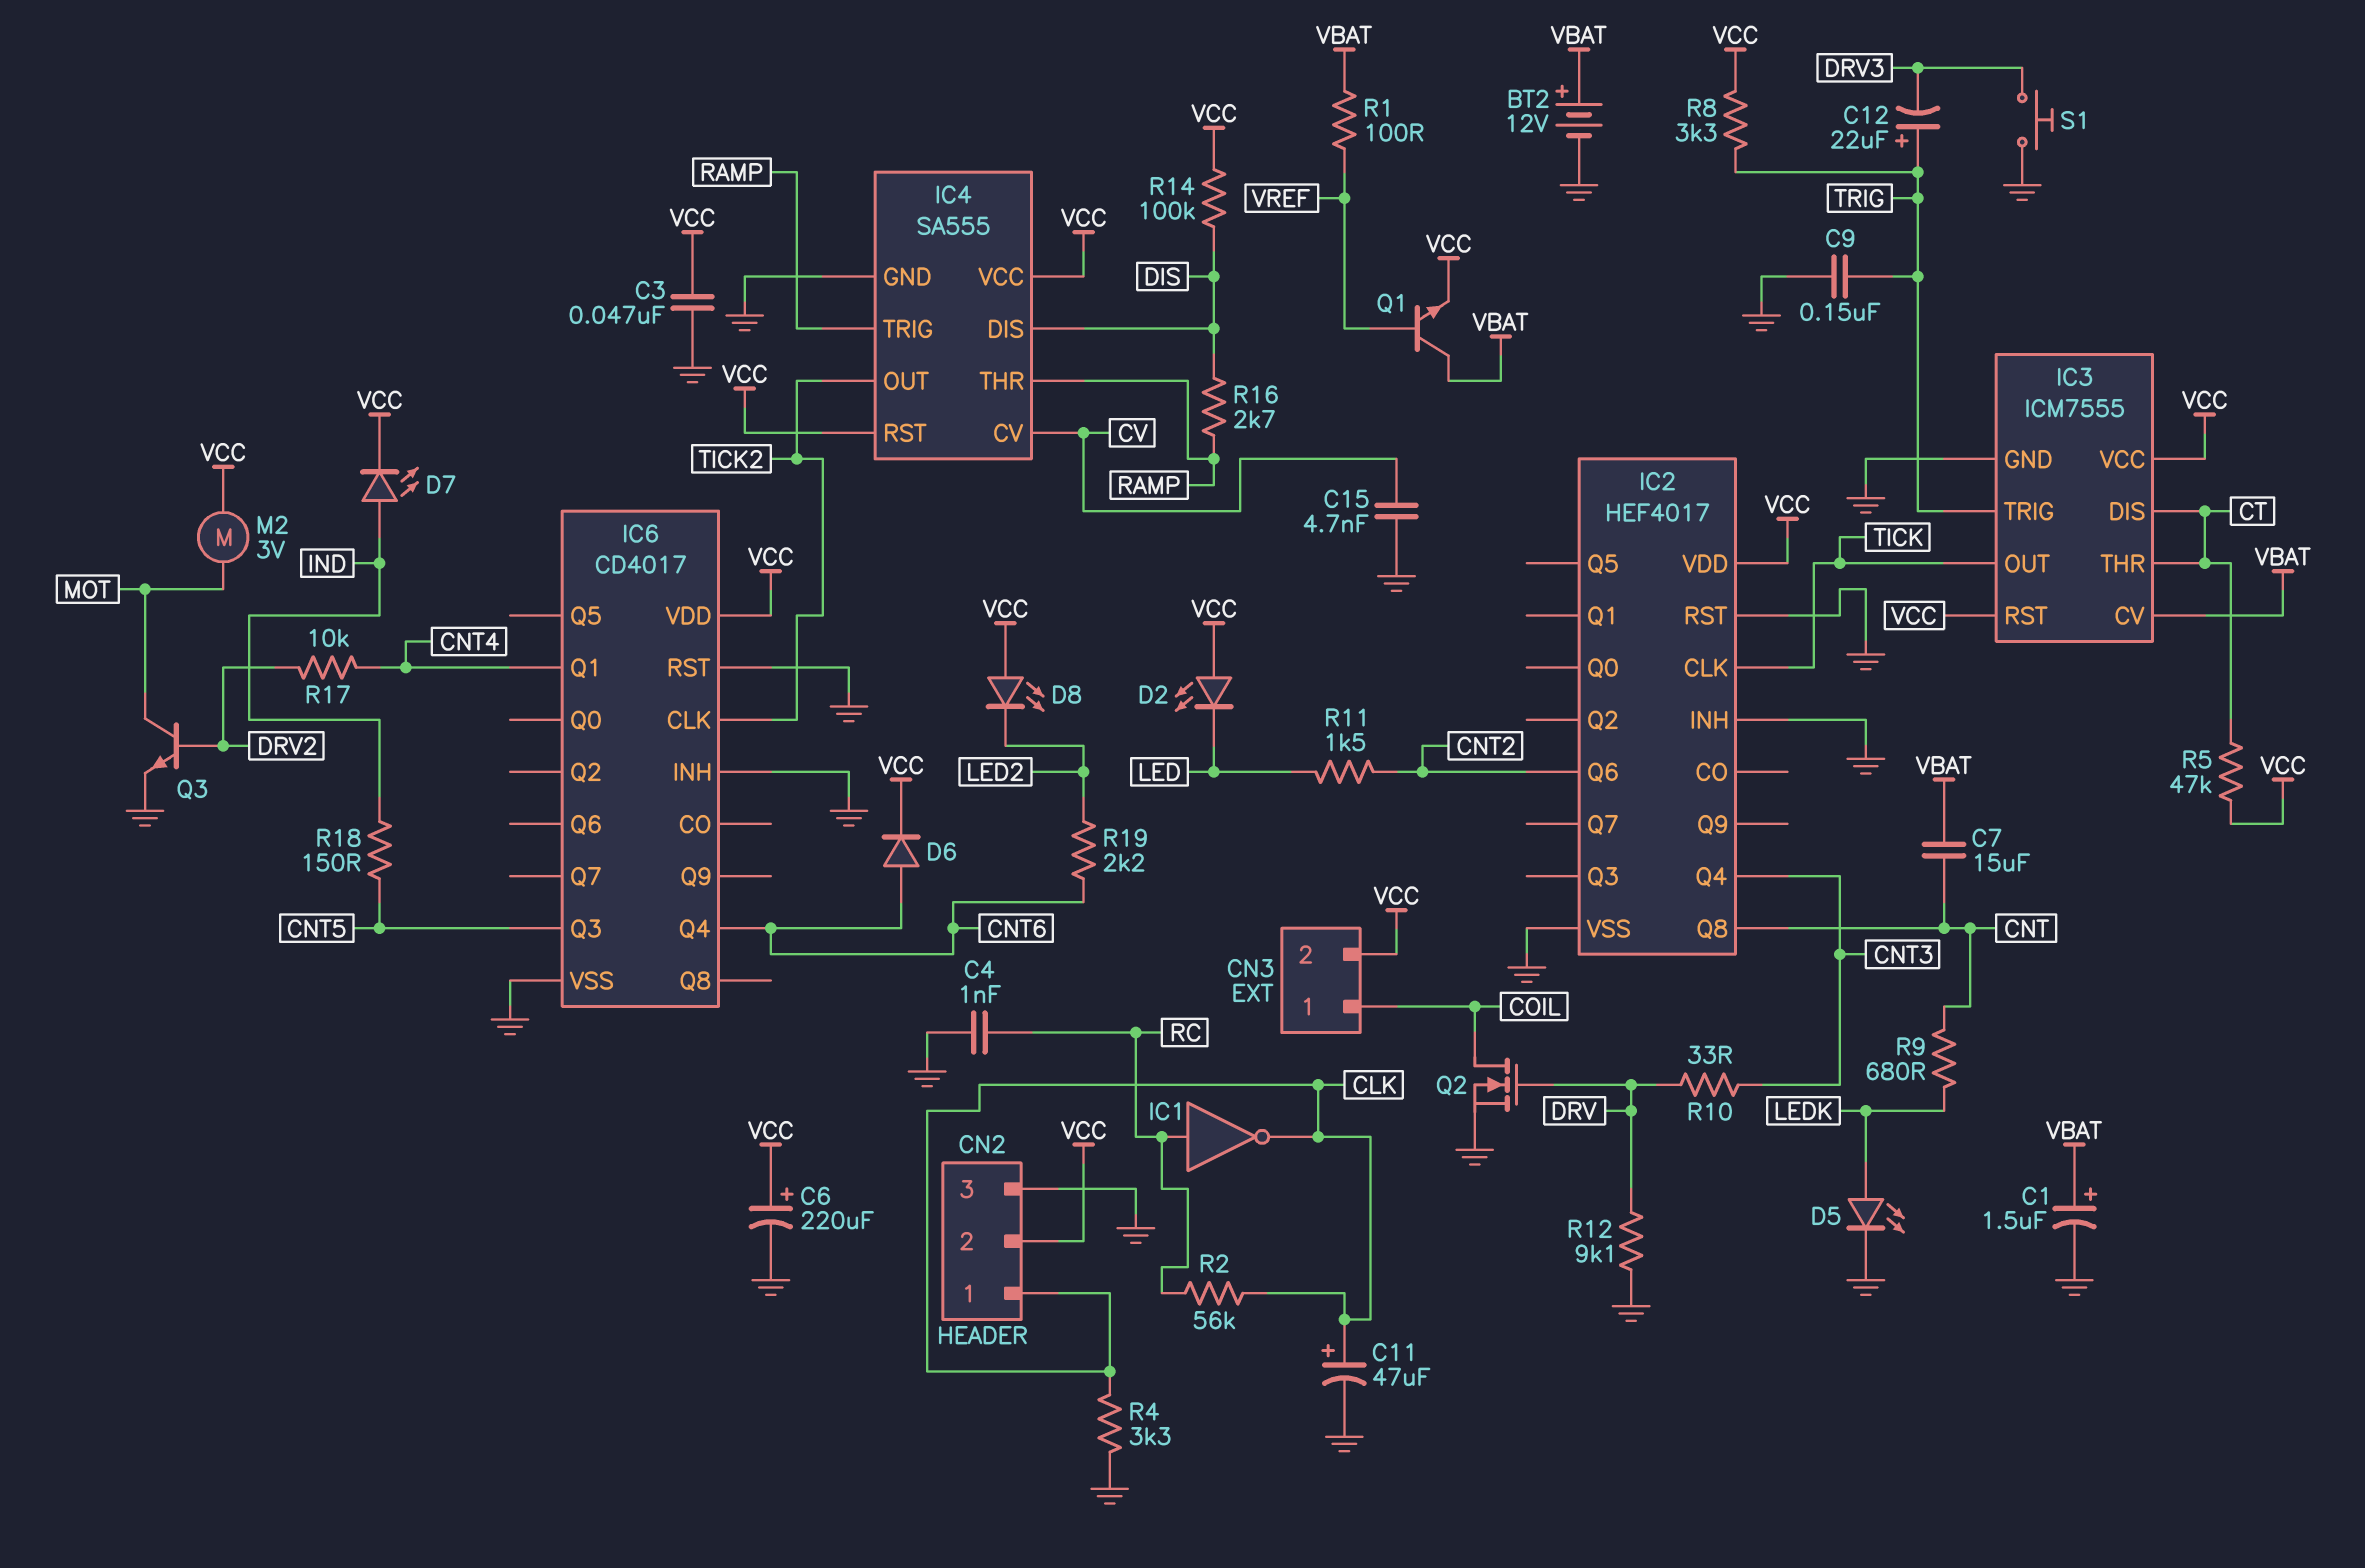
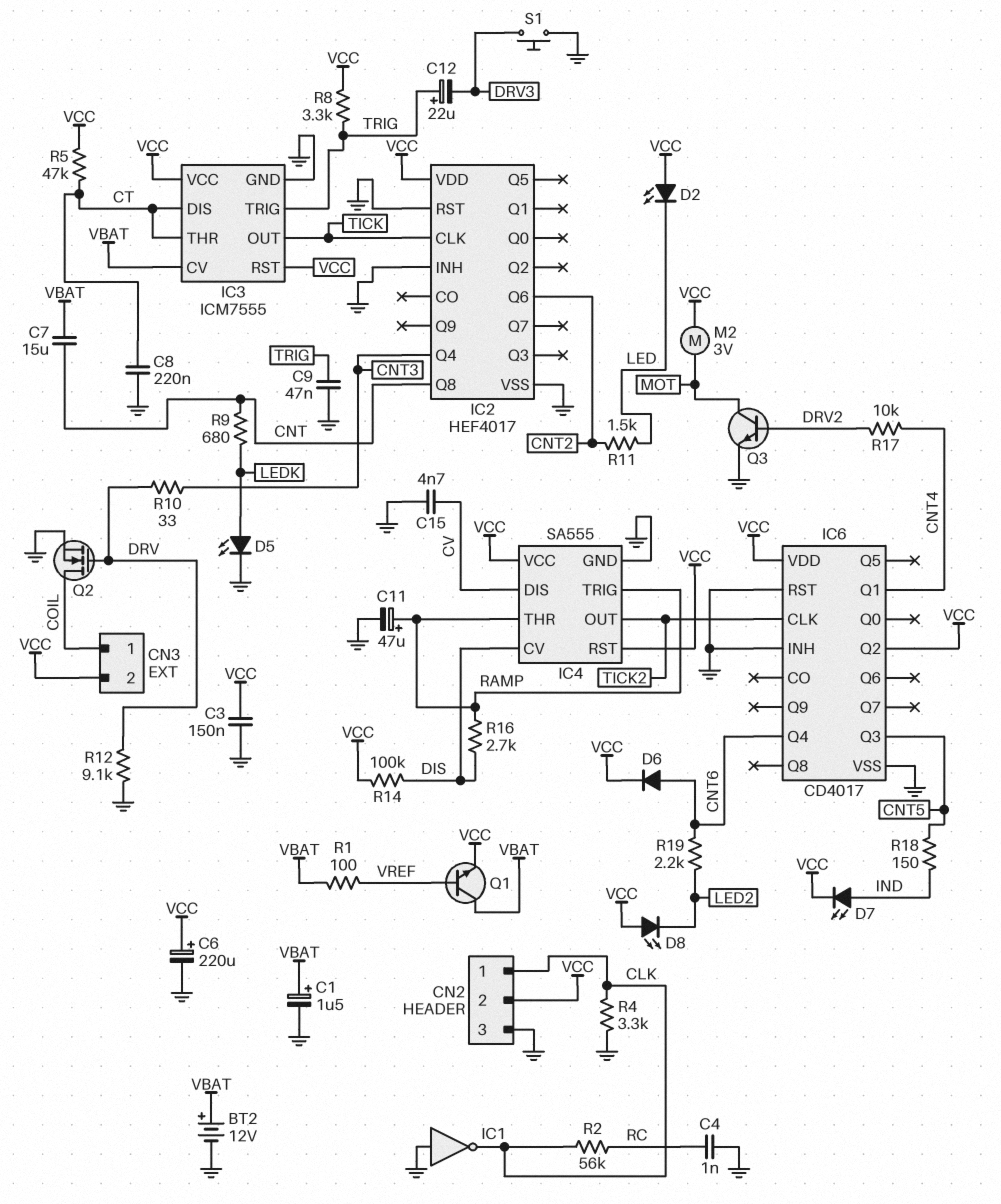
C3: 47nF (GND, VCC) -> 150nF (GND, VCC)
C8: none -> 220nF (CT, GND)
C9: 150nF (GND, TRIG) -> 47nF (GND, TRIG)
C11: 47uF (plus CLK, minus GND) -> 47uF (plus RAMP, minus GND)
IC1: NOT (in RC, out CLK) -> NOT (in GND, out CLK)
IC4 pin CV: CV -> DIS
IC4 pin DIS: DIS -> CV
IC6 pin Q2: none -> VCC

